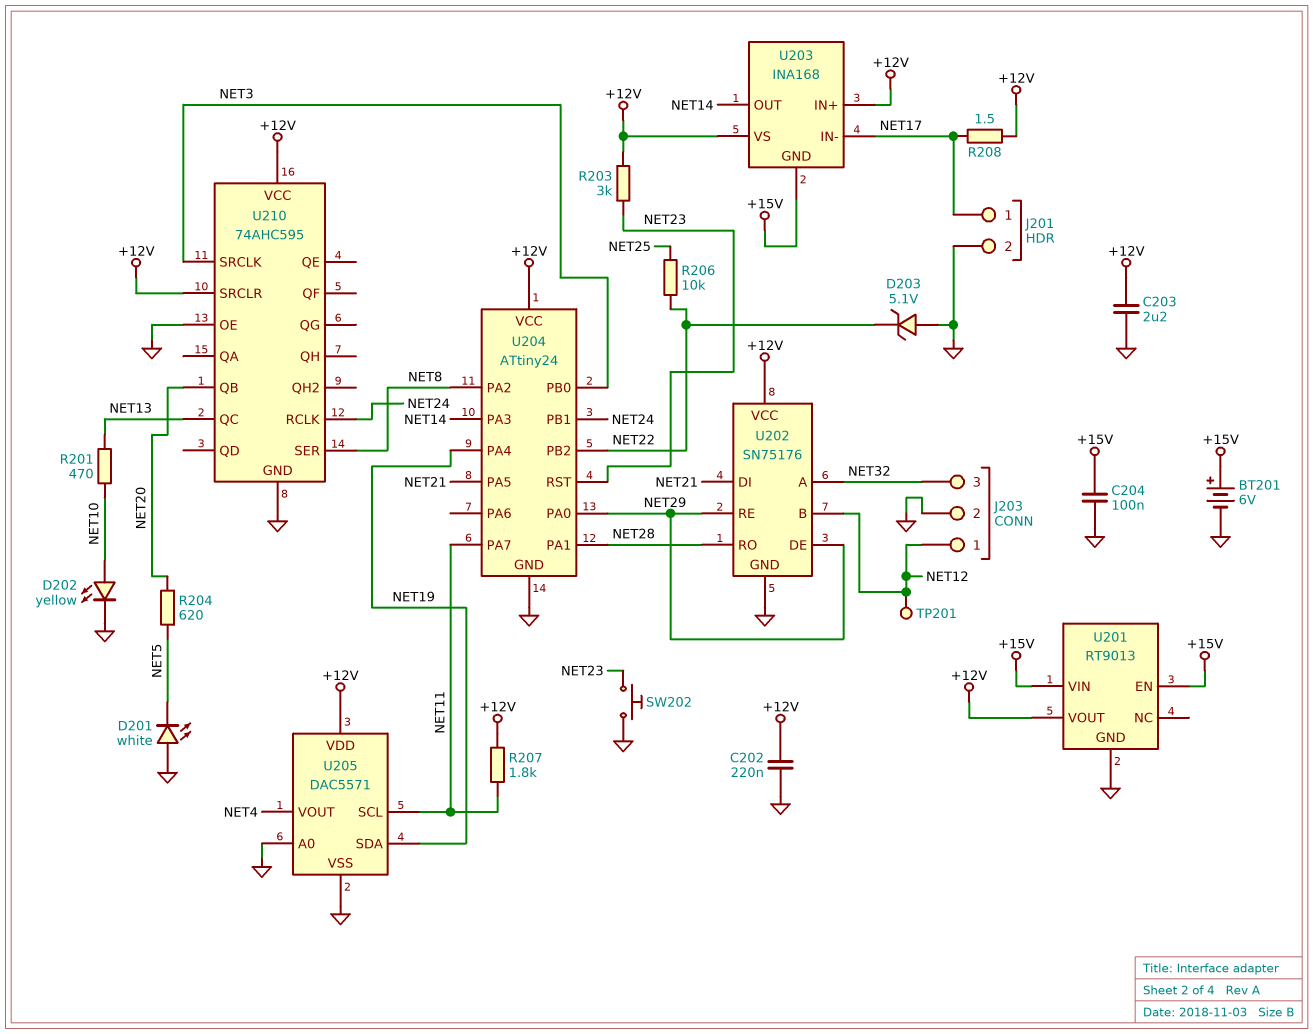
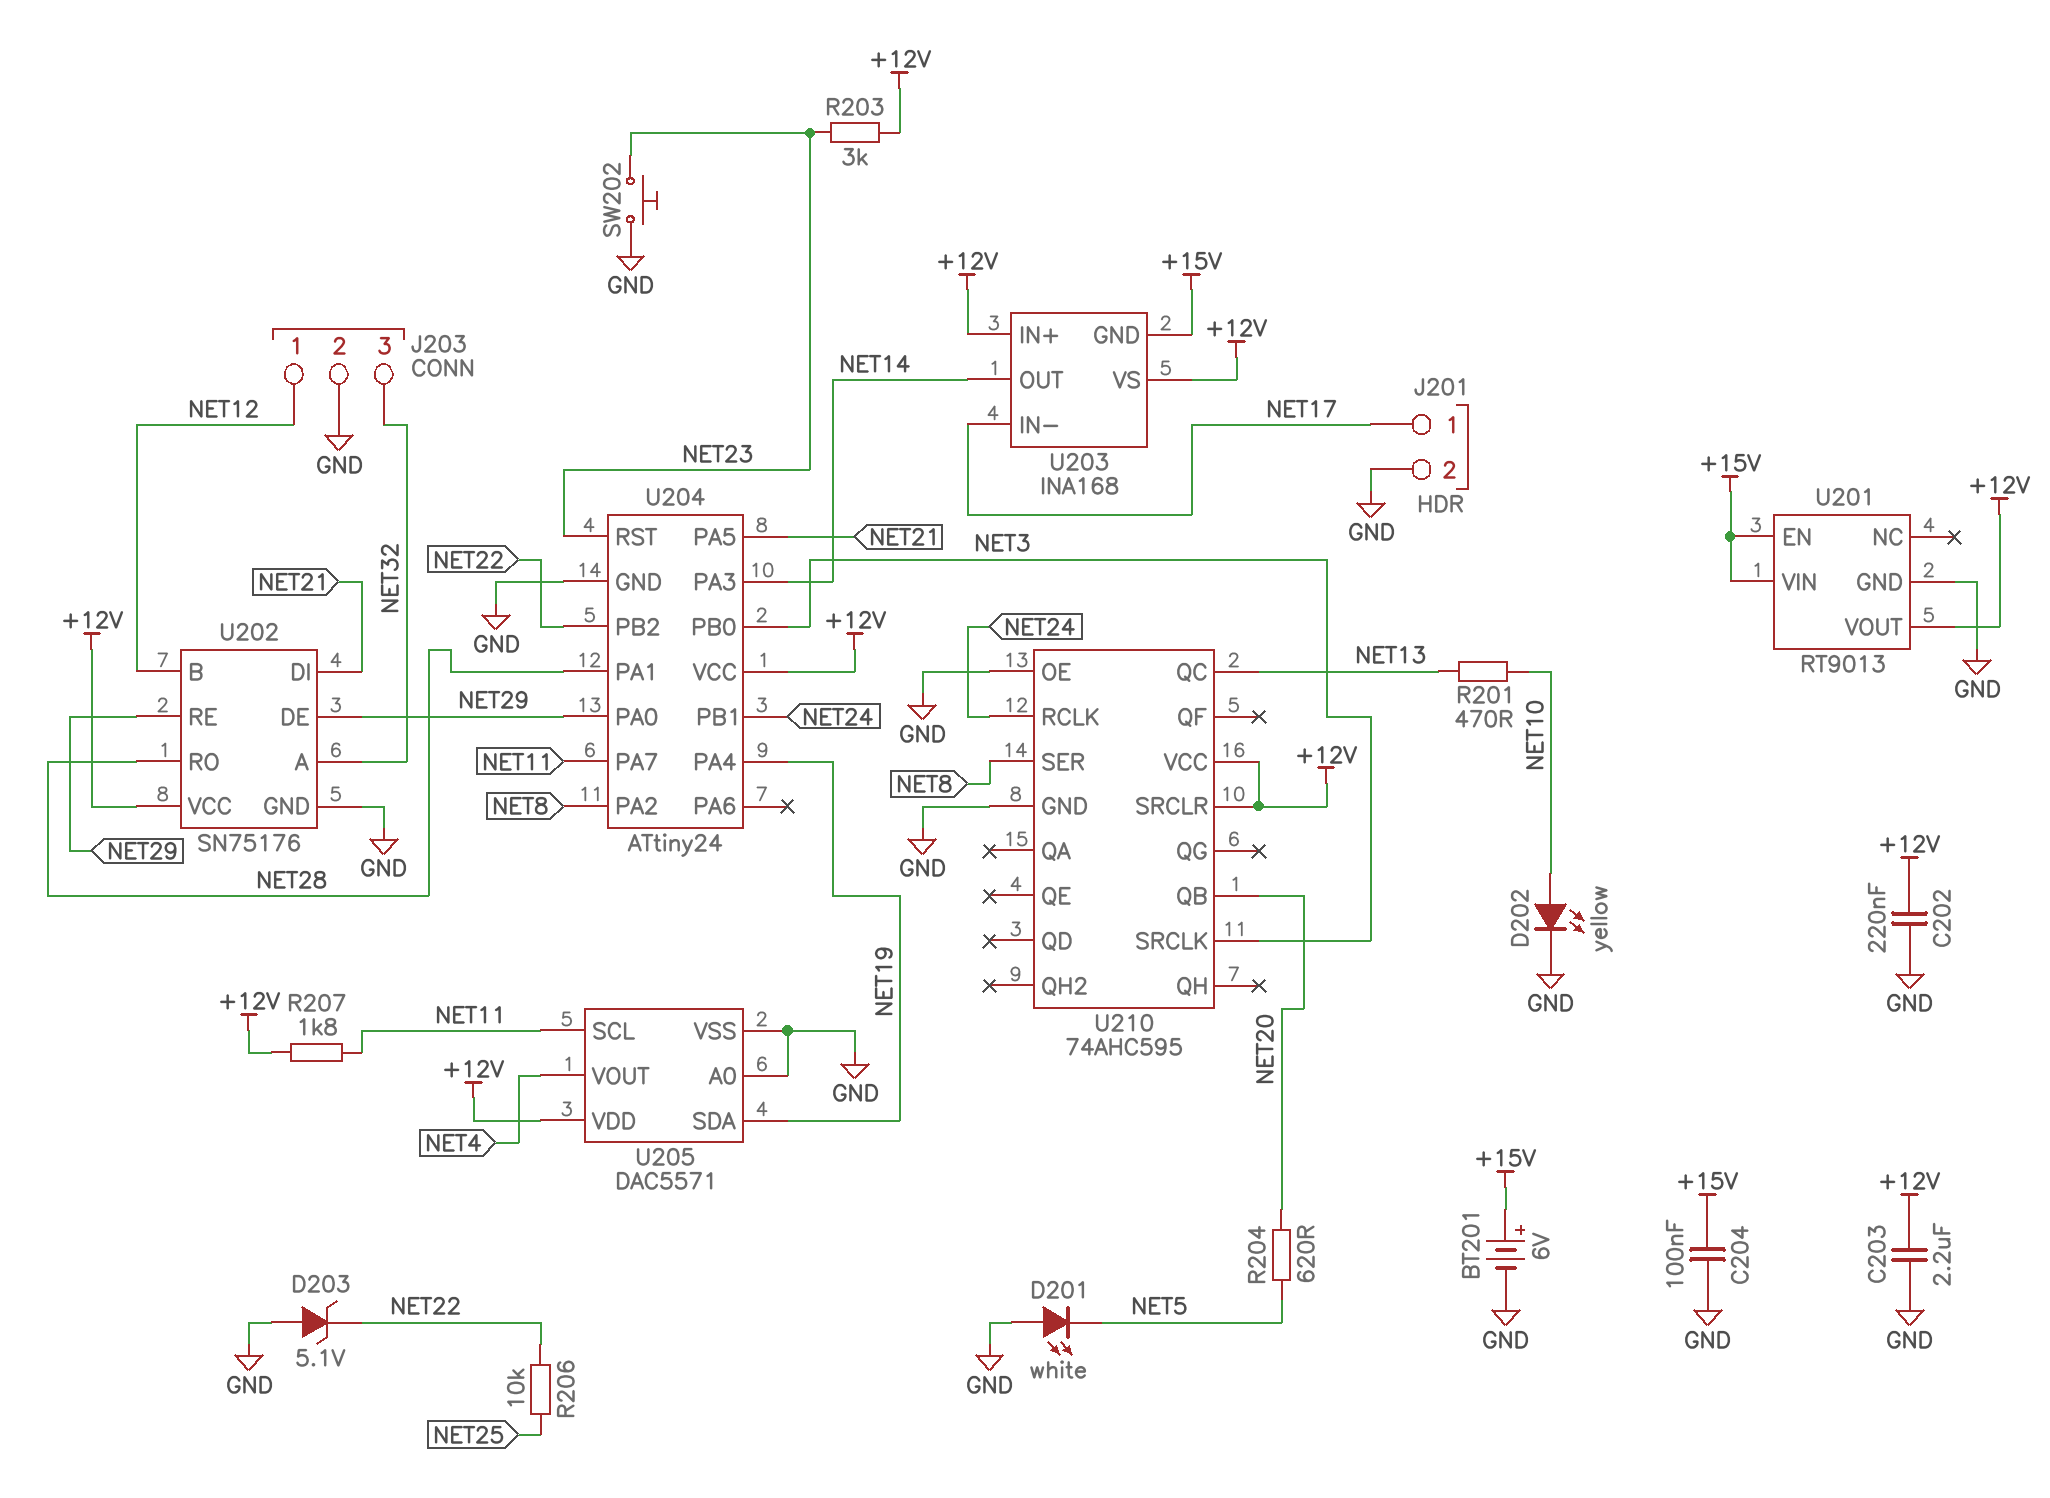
R208: 1.5 (+12V, NET17) -> none
TP201: test point (NET12) -> none

